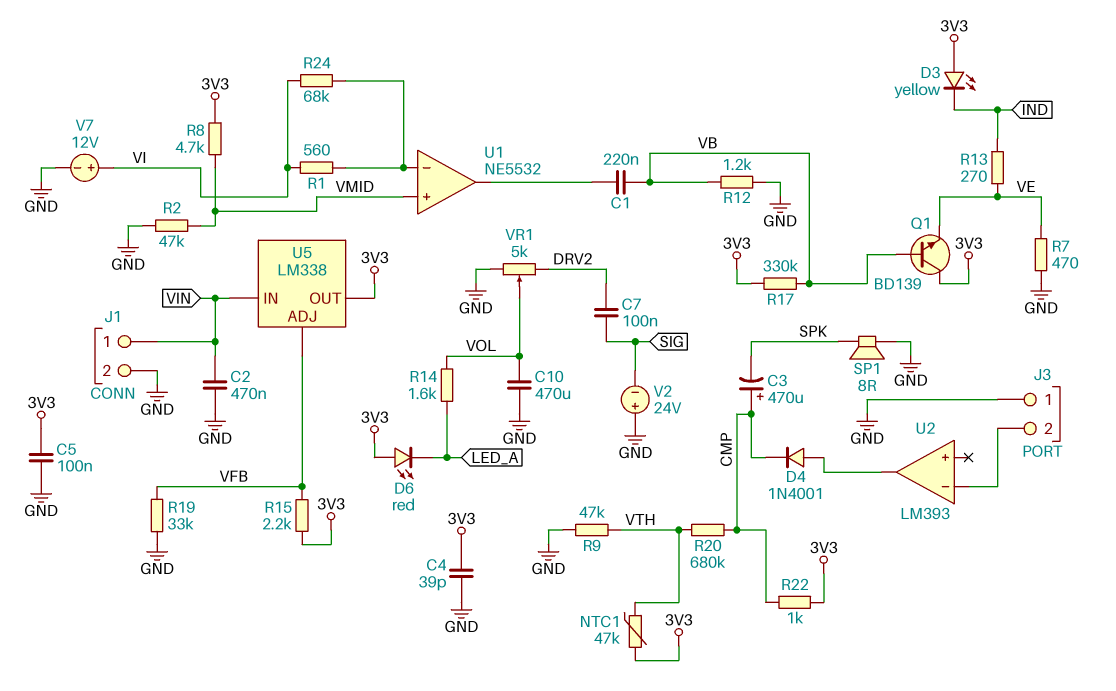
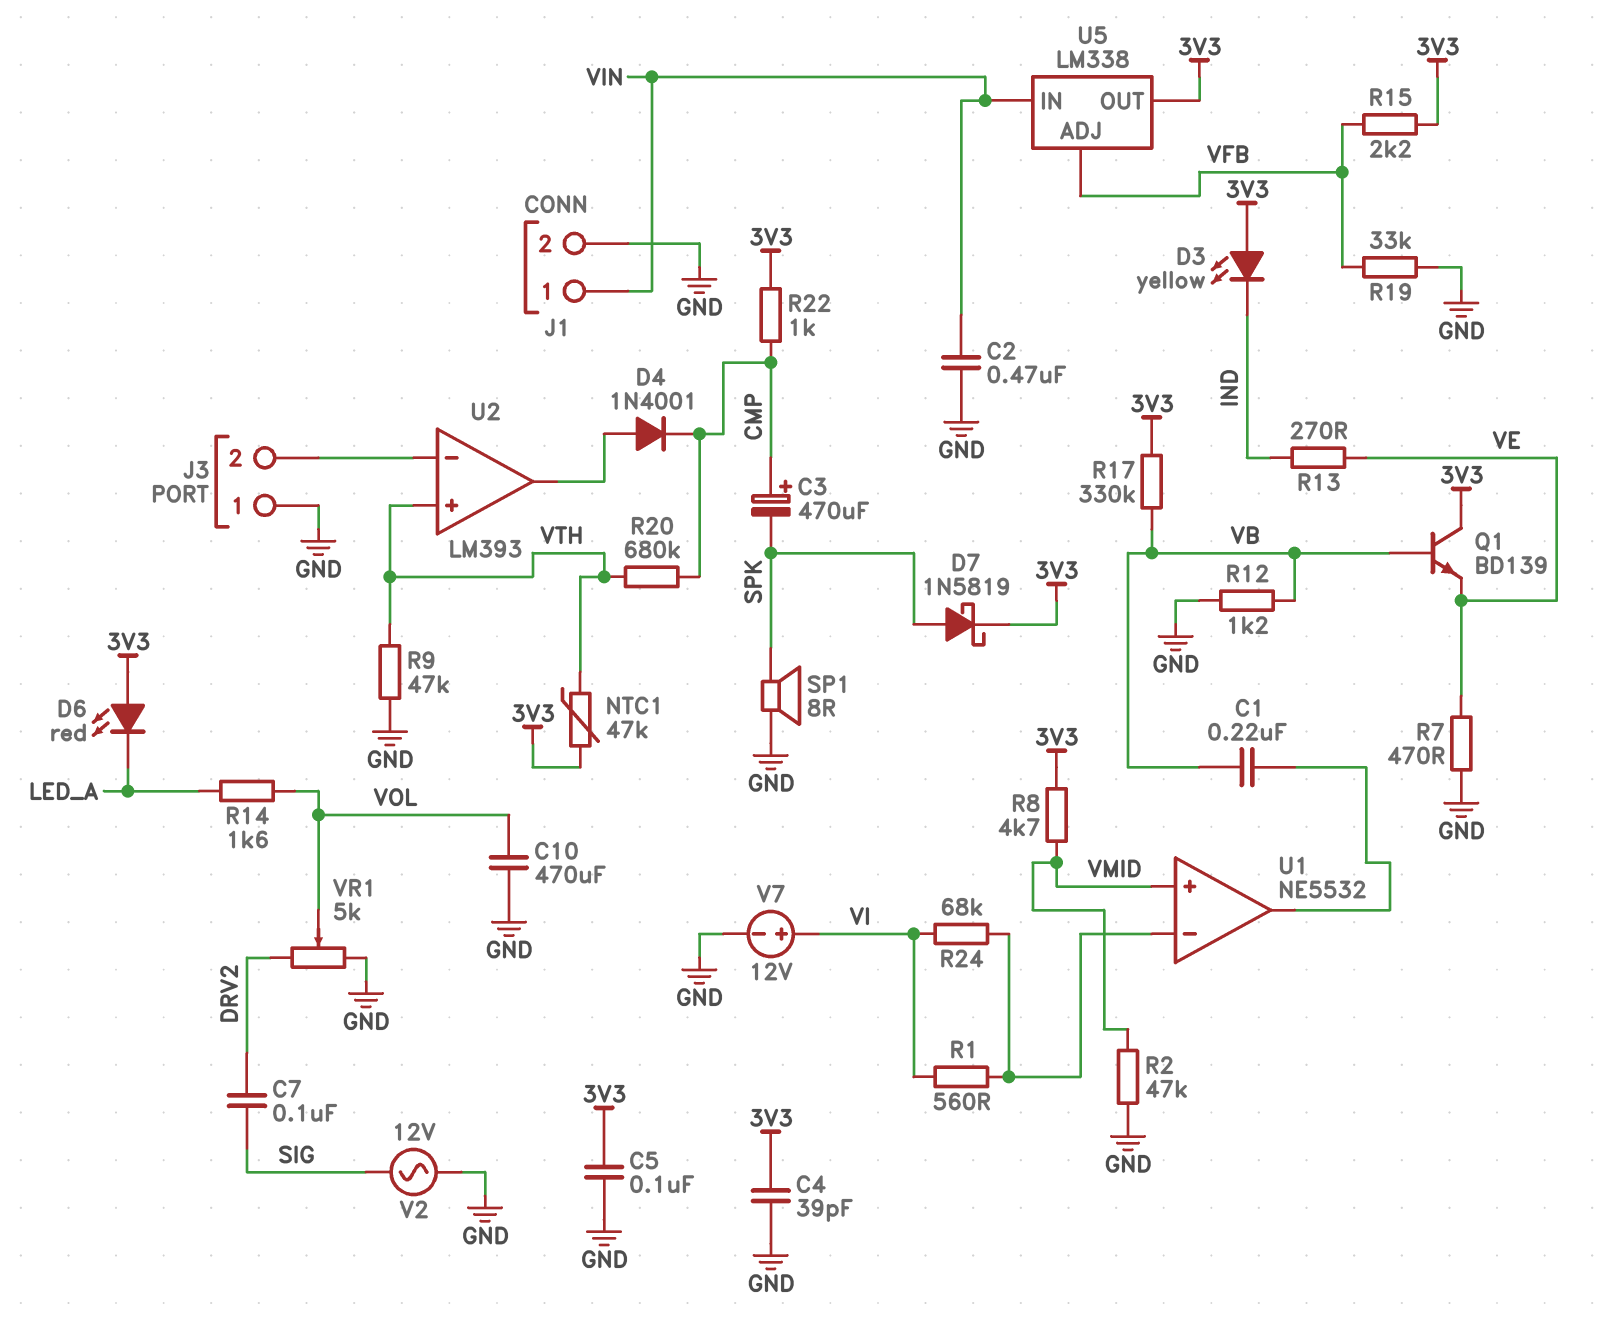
D7: none -> schottky 1N5819 (A SPK, K 3V3)
U2 pin in+: none -> VTH
V2: 24V (plus GND, minus SIG) -> AC 12V (GND, SIG)

